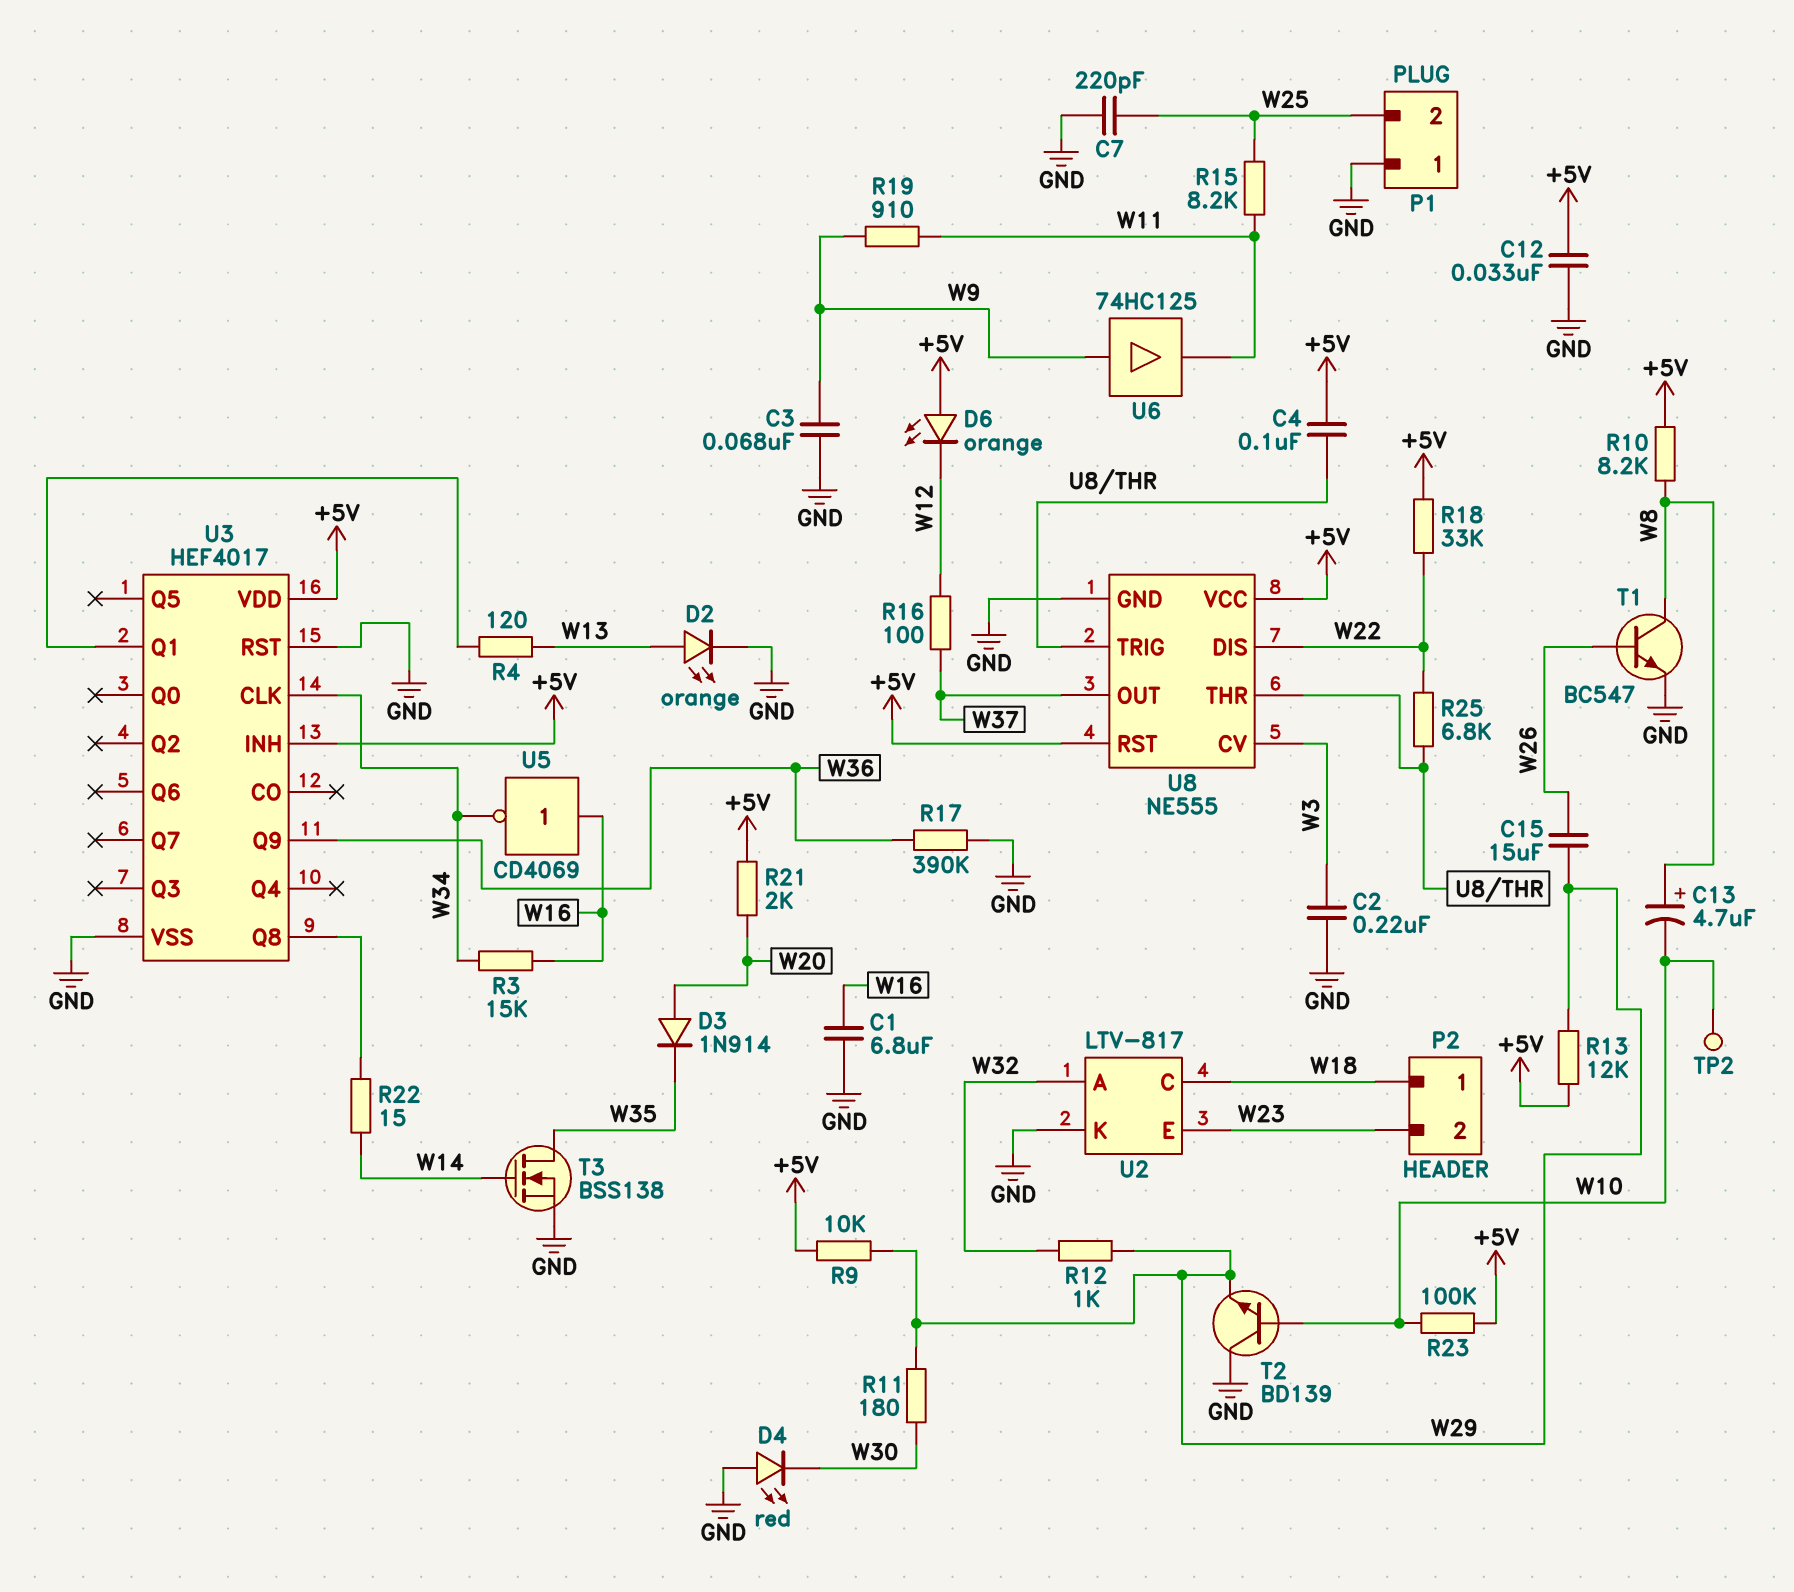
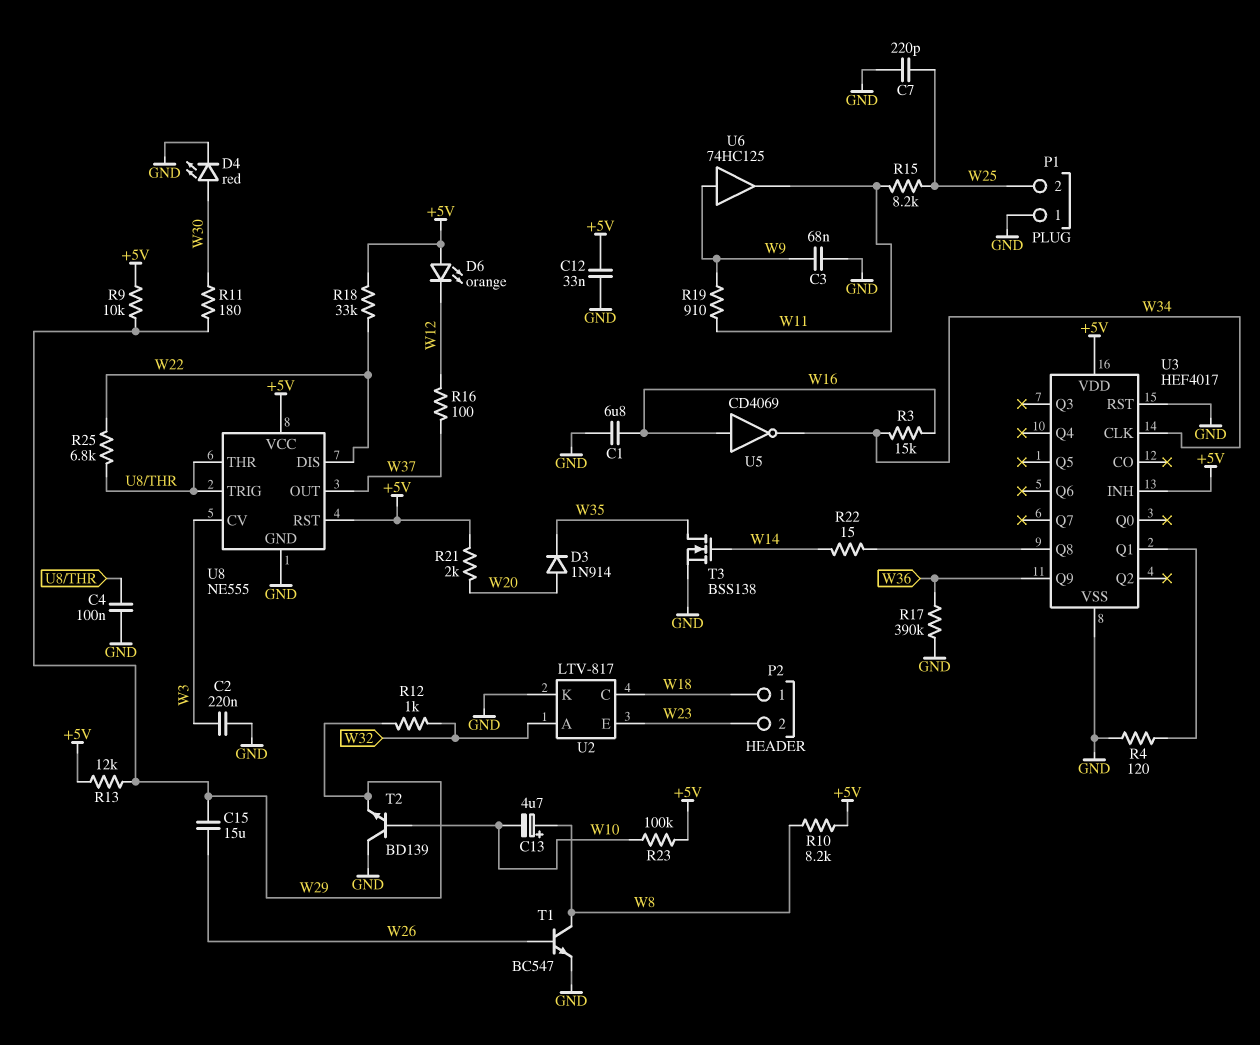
C4: 100nF (+5V, U8/THR) -> 100nF (GND, U8/THR)
D2: LED orange (A W13, K GND) -> none
D4: LED red (A GND, K W30) -> LED red (A W30, K GND)
R4: 120 (U3/Q1, W13) -> 120 (GND, U3/Q1)
TP2: test point (W10) -> none

